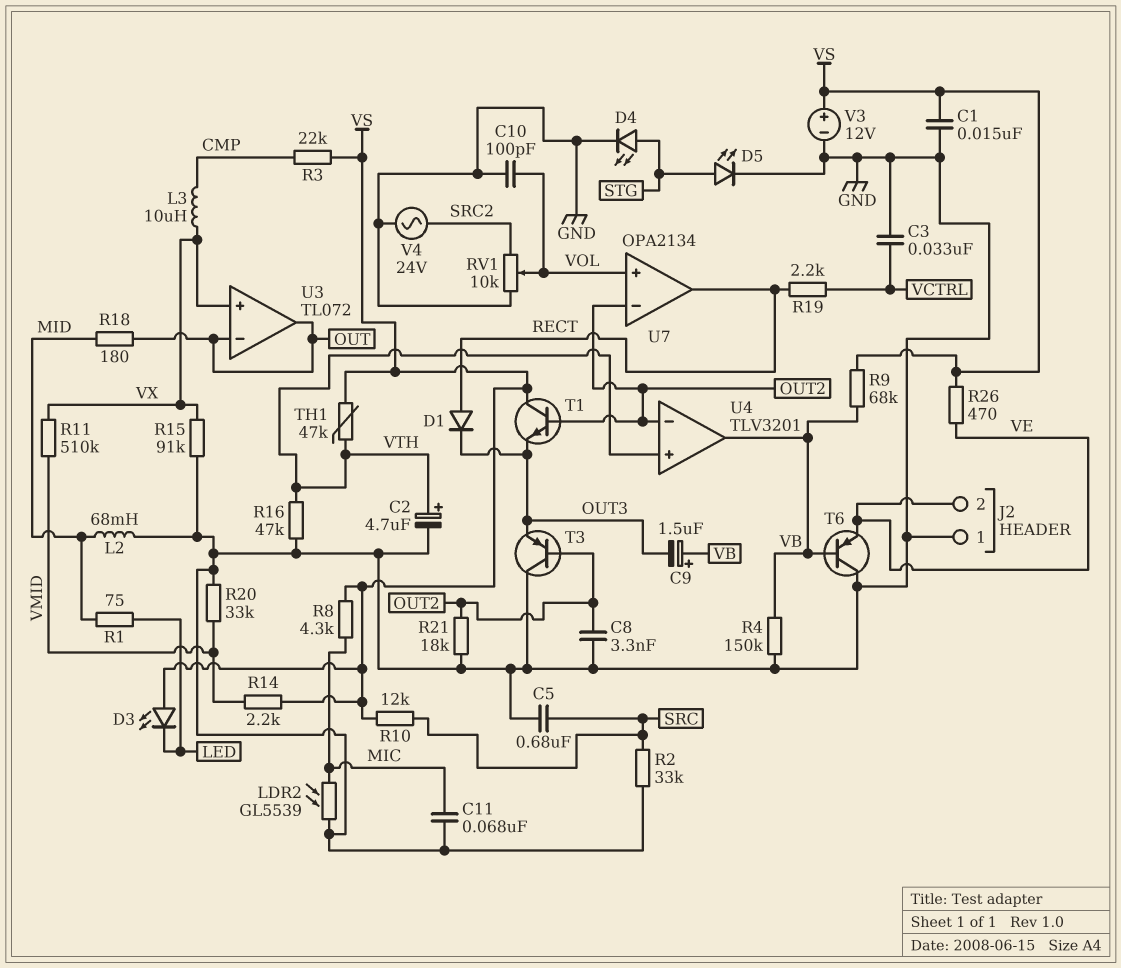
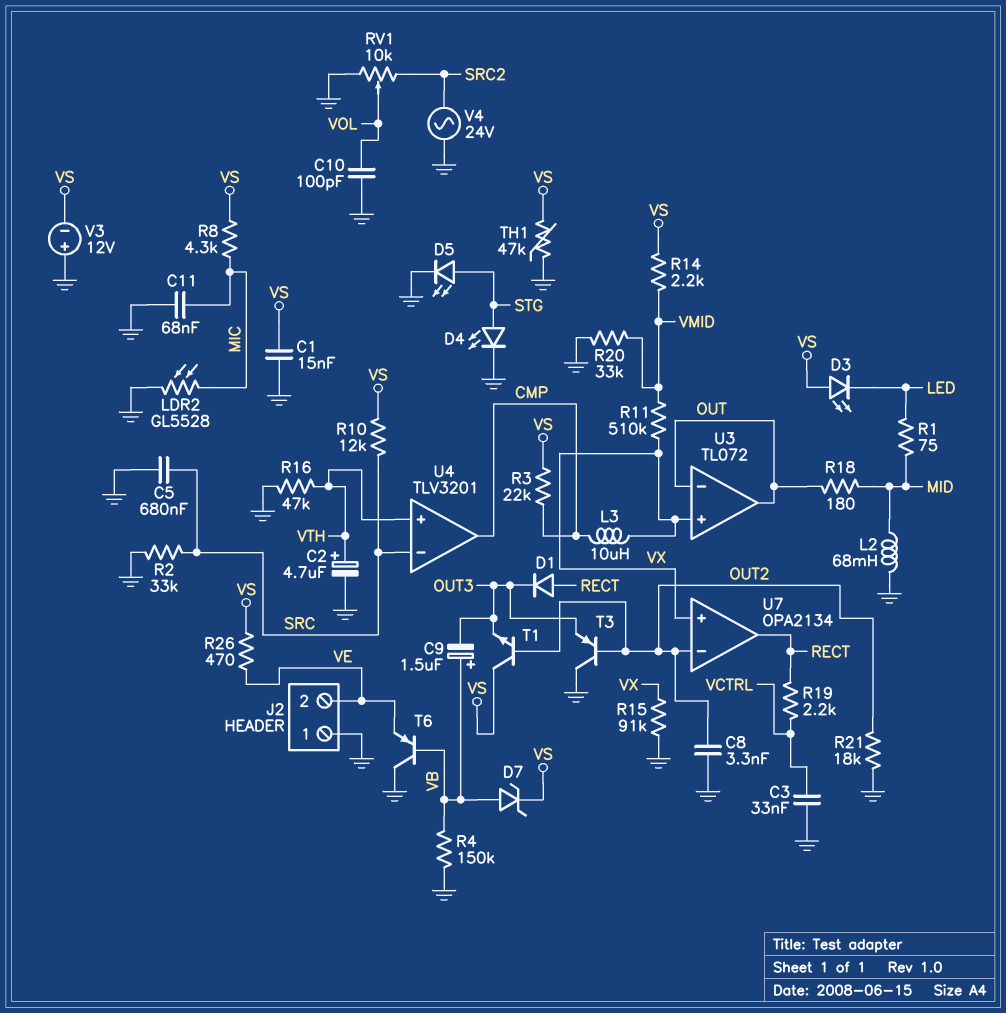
D7: none -> zener (A VB, K VS)
LDR2: GL5539 (GND, MIC) -> GL5528 (GND, MIC)
R9: 68k (VB, VS) -> none
TH1: 47k (VS, VTH) -> 47k (GND, VS)
U4 pin in-: OUT2 -> SRC
U4 pin out: VB -> CMP
U7 pin in+: VOL -> VX
V3: 12V (plus VS, minus GND) -> 12V (plus GND, minus VS)

